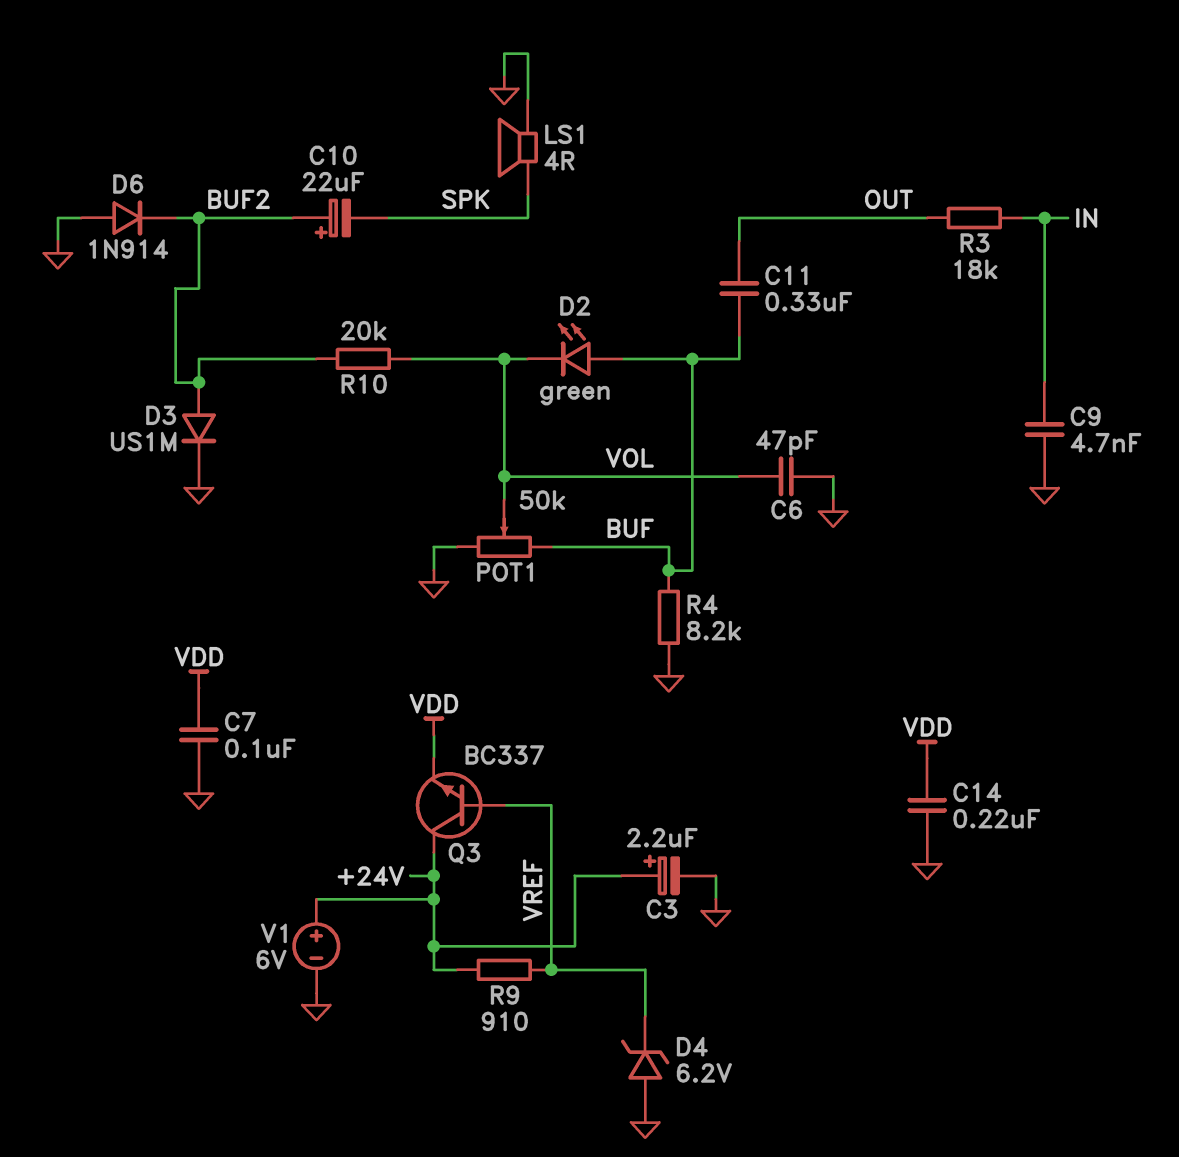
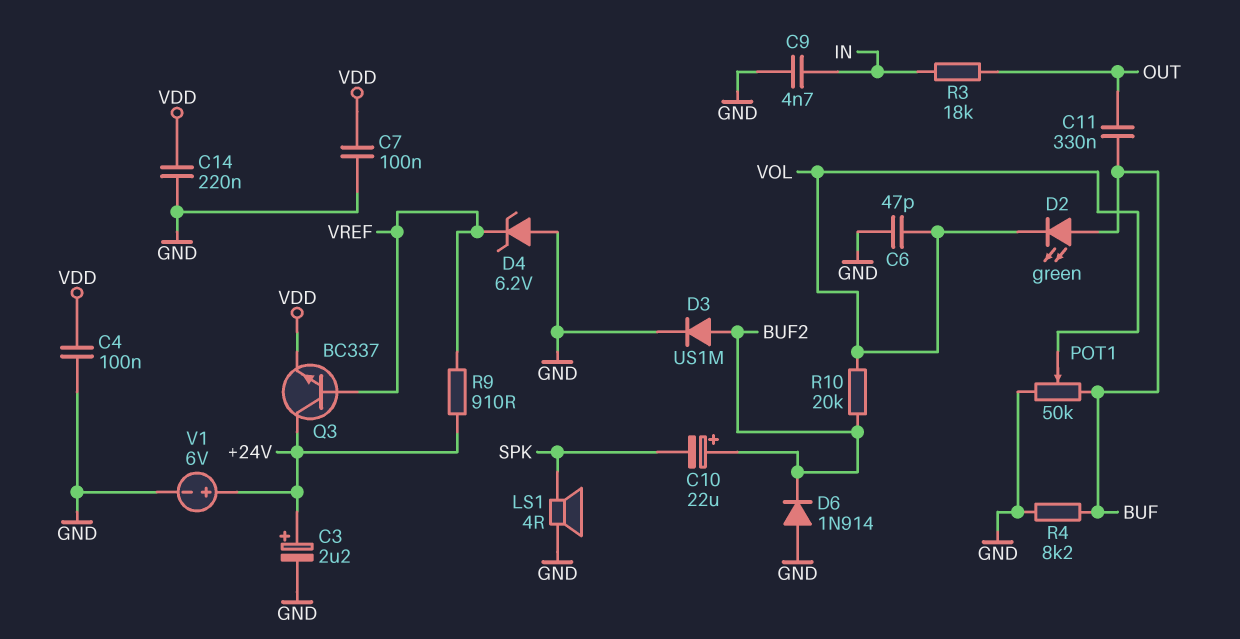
C4: none -> 100nF (GND, VDD)

